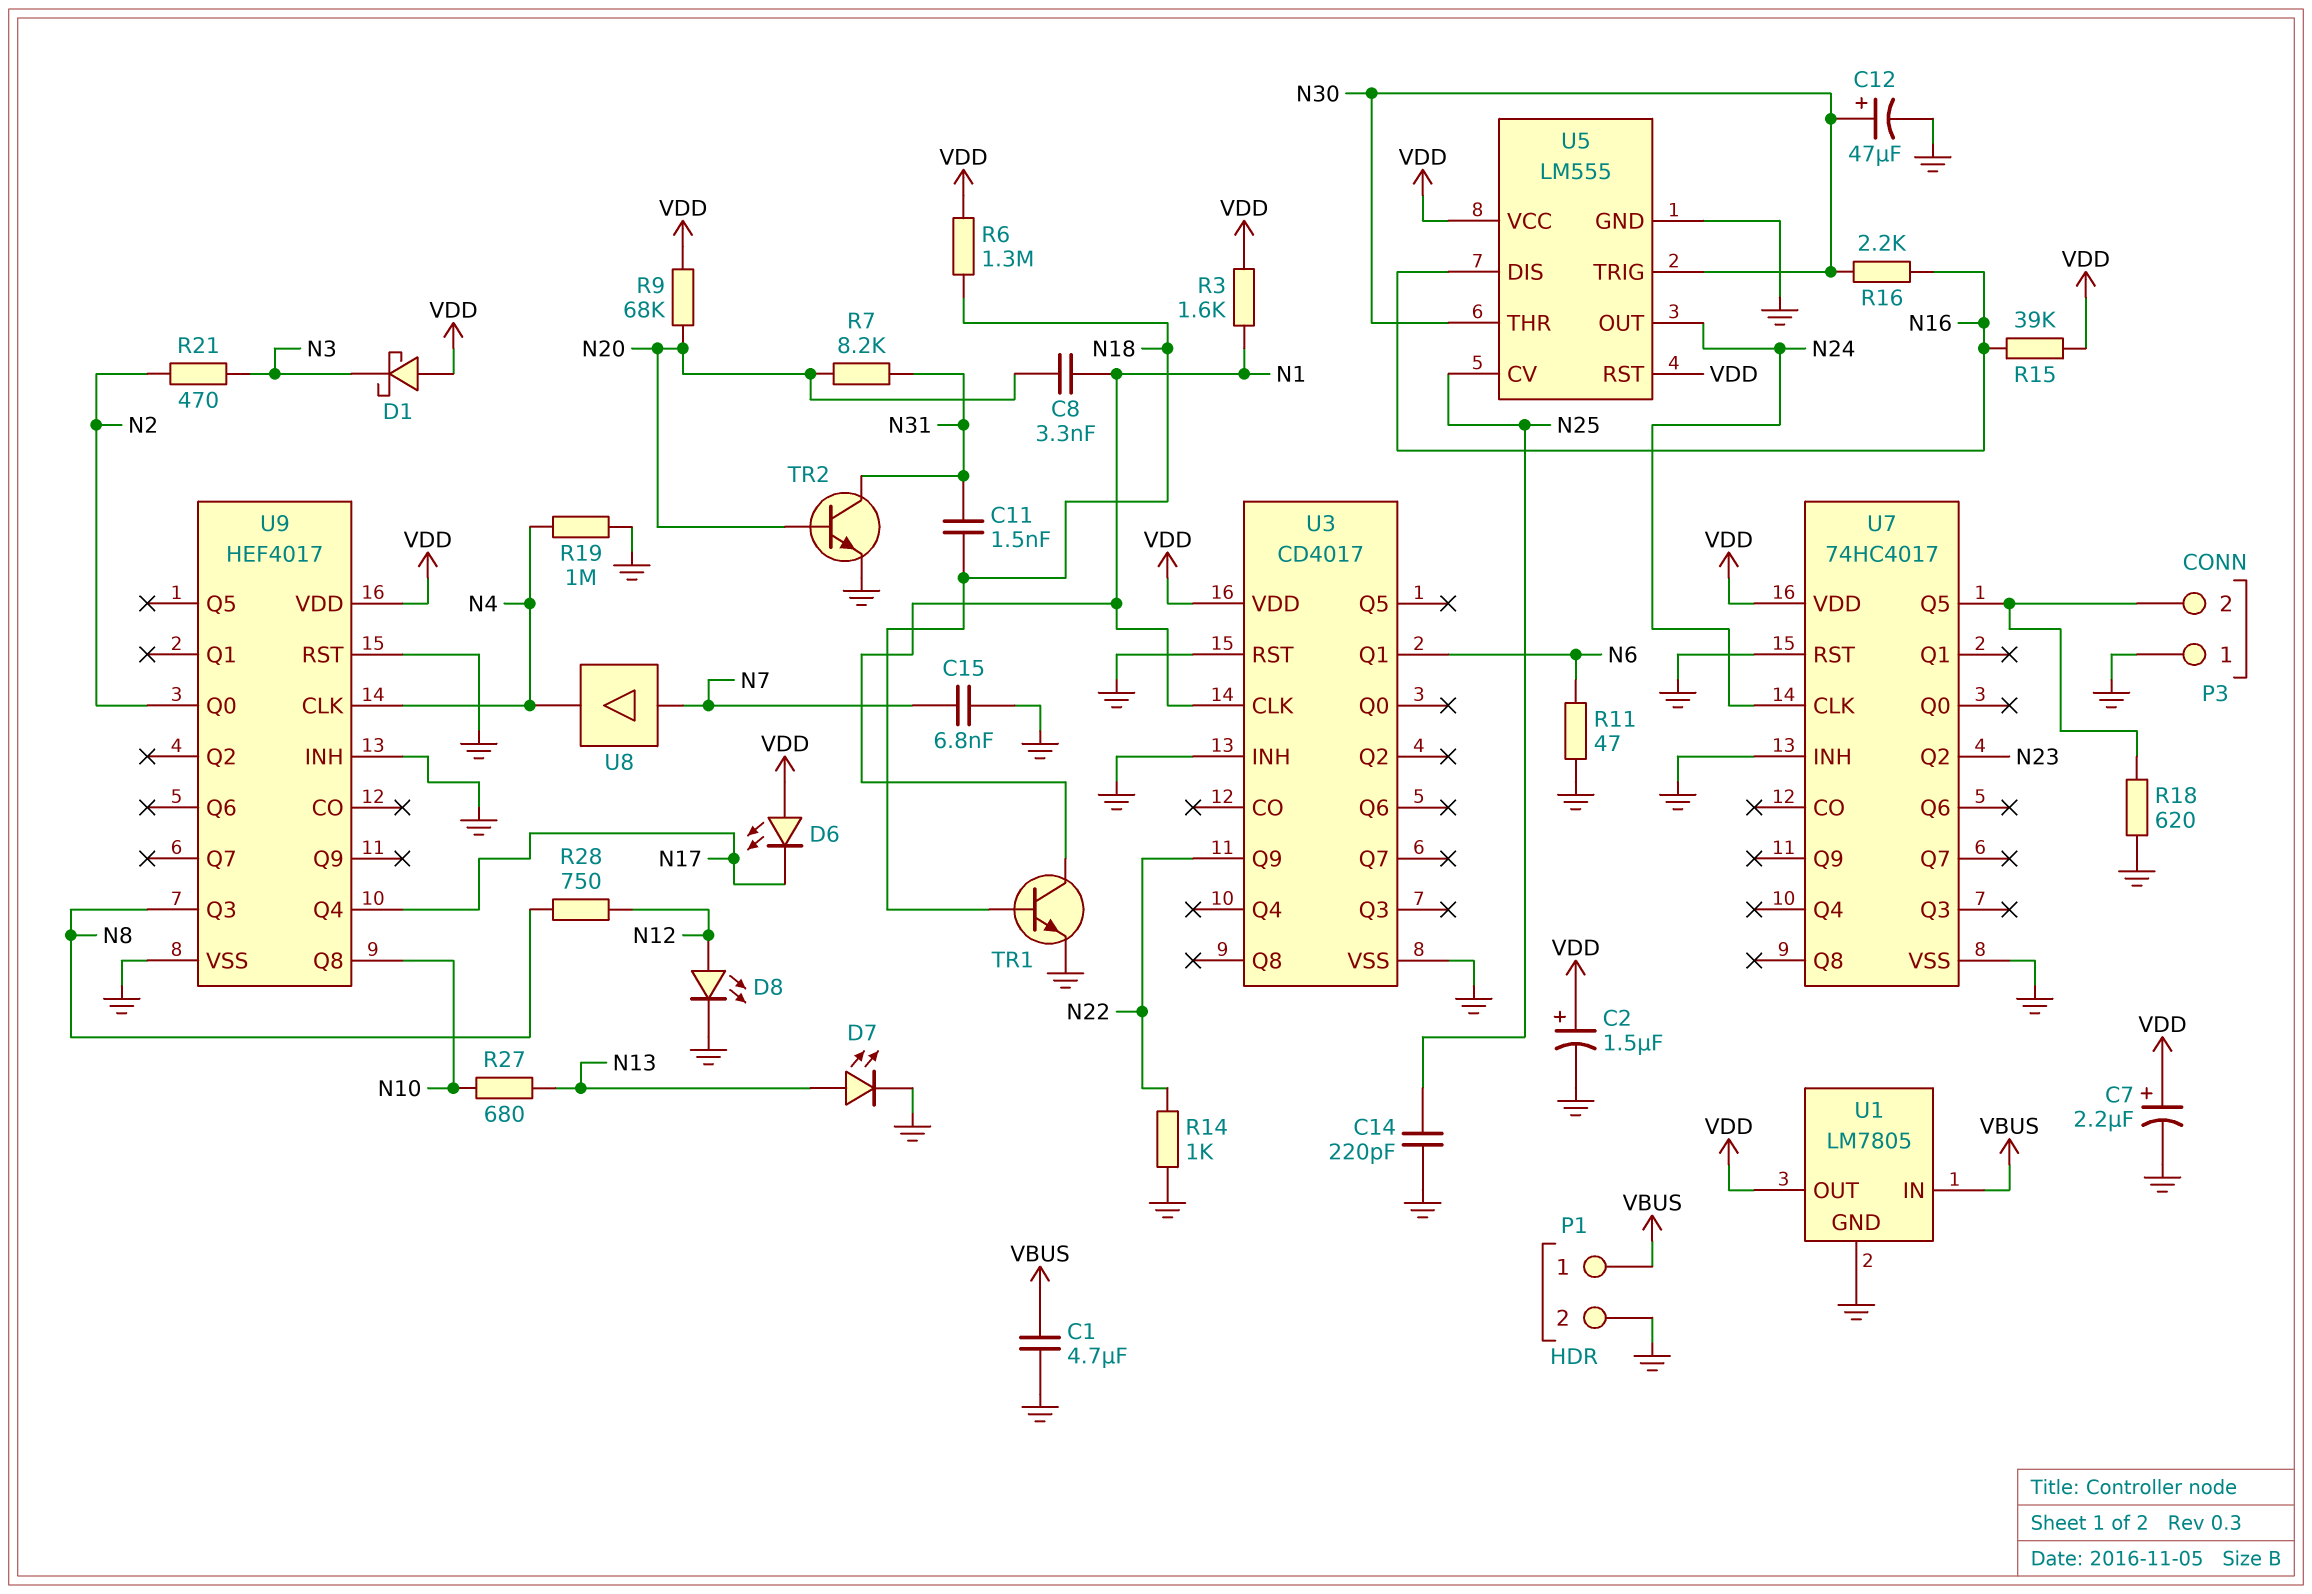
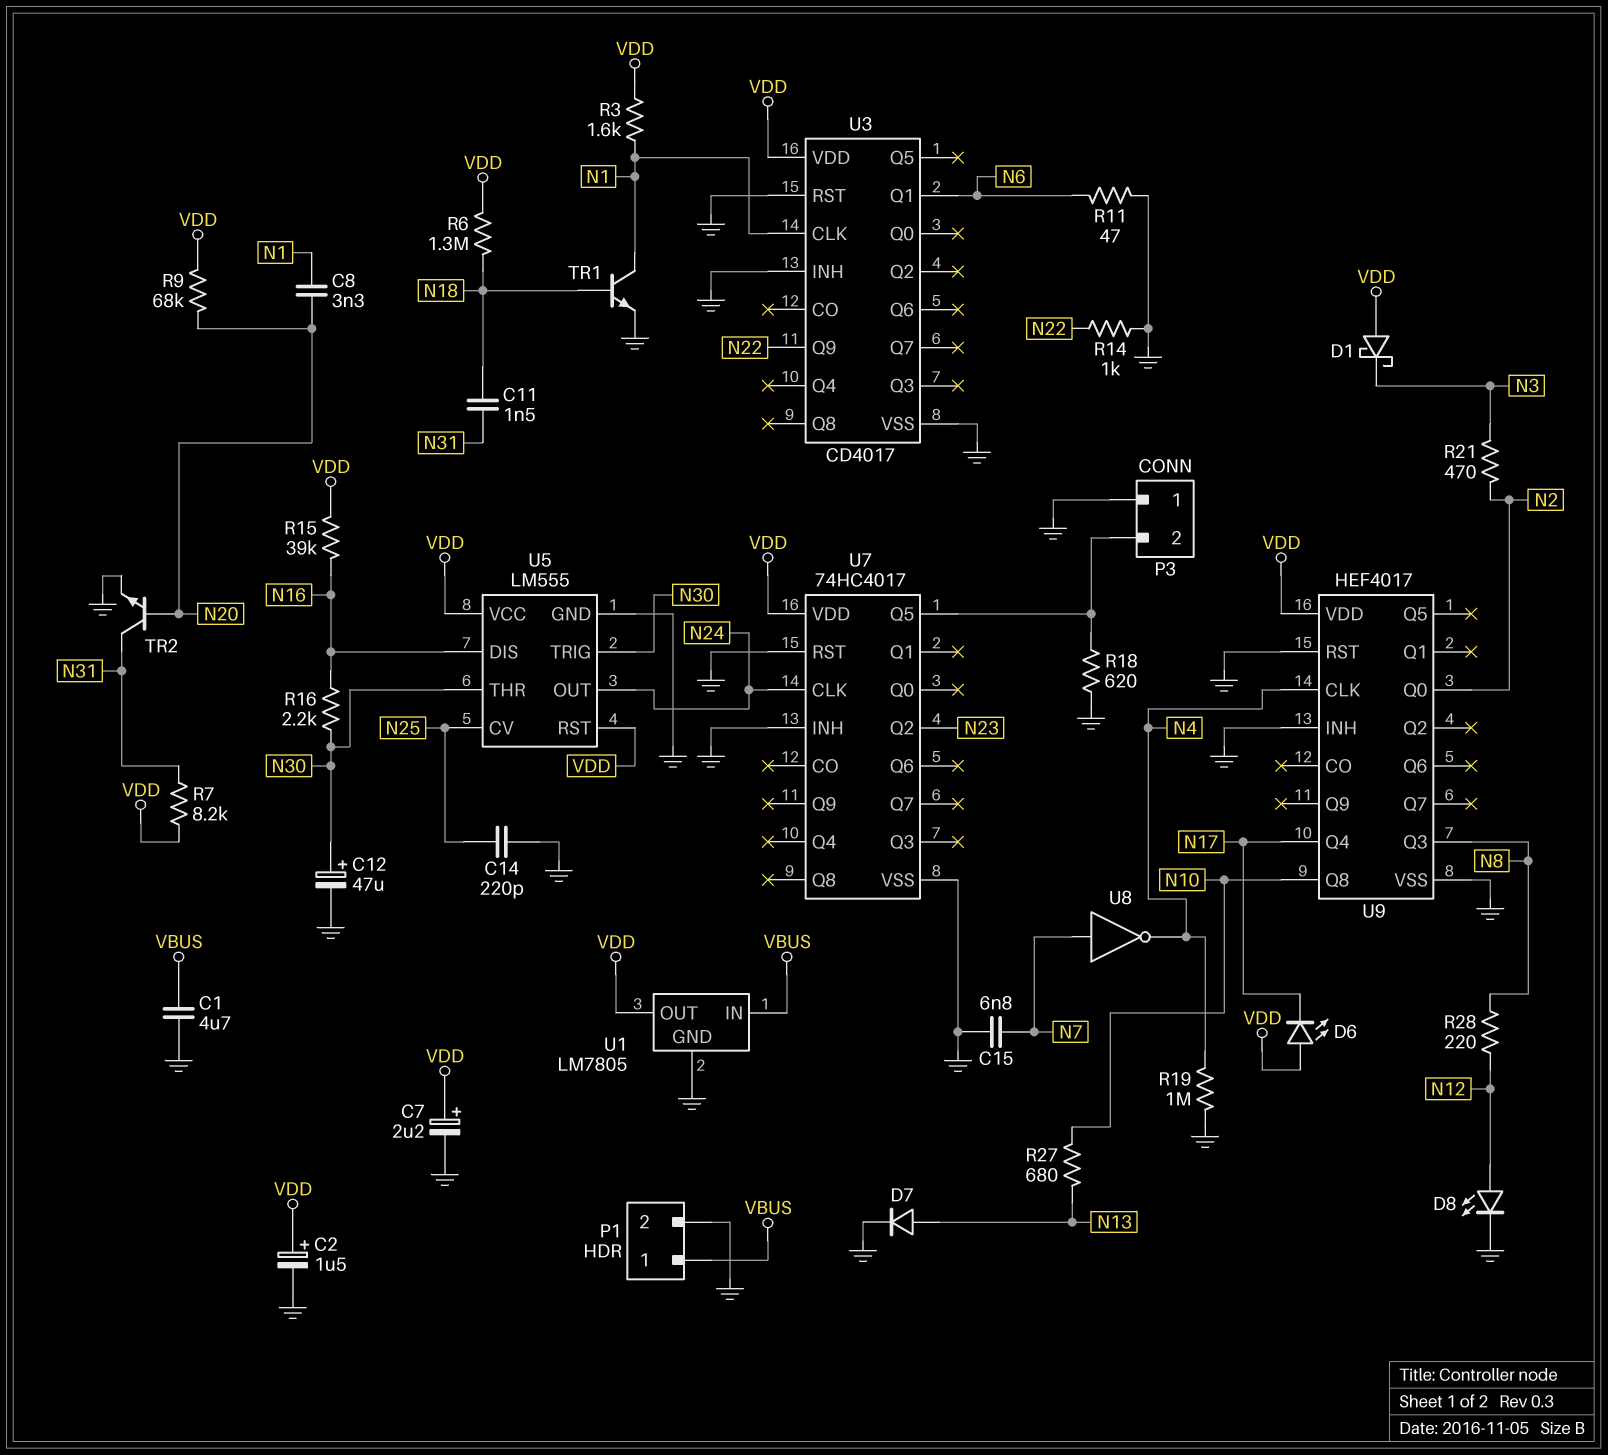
D7: LED (A N13, K GND) -> diode (A N13, K GND)
R7: 8.2k (N20, N31) -> 8.2k (N31, VDD)
R28: 750 (N8, N12) -> 220 (N8, N12)
U8: buffer (in N7, out N4) -> NOT (in N7, out N4)

